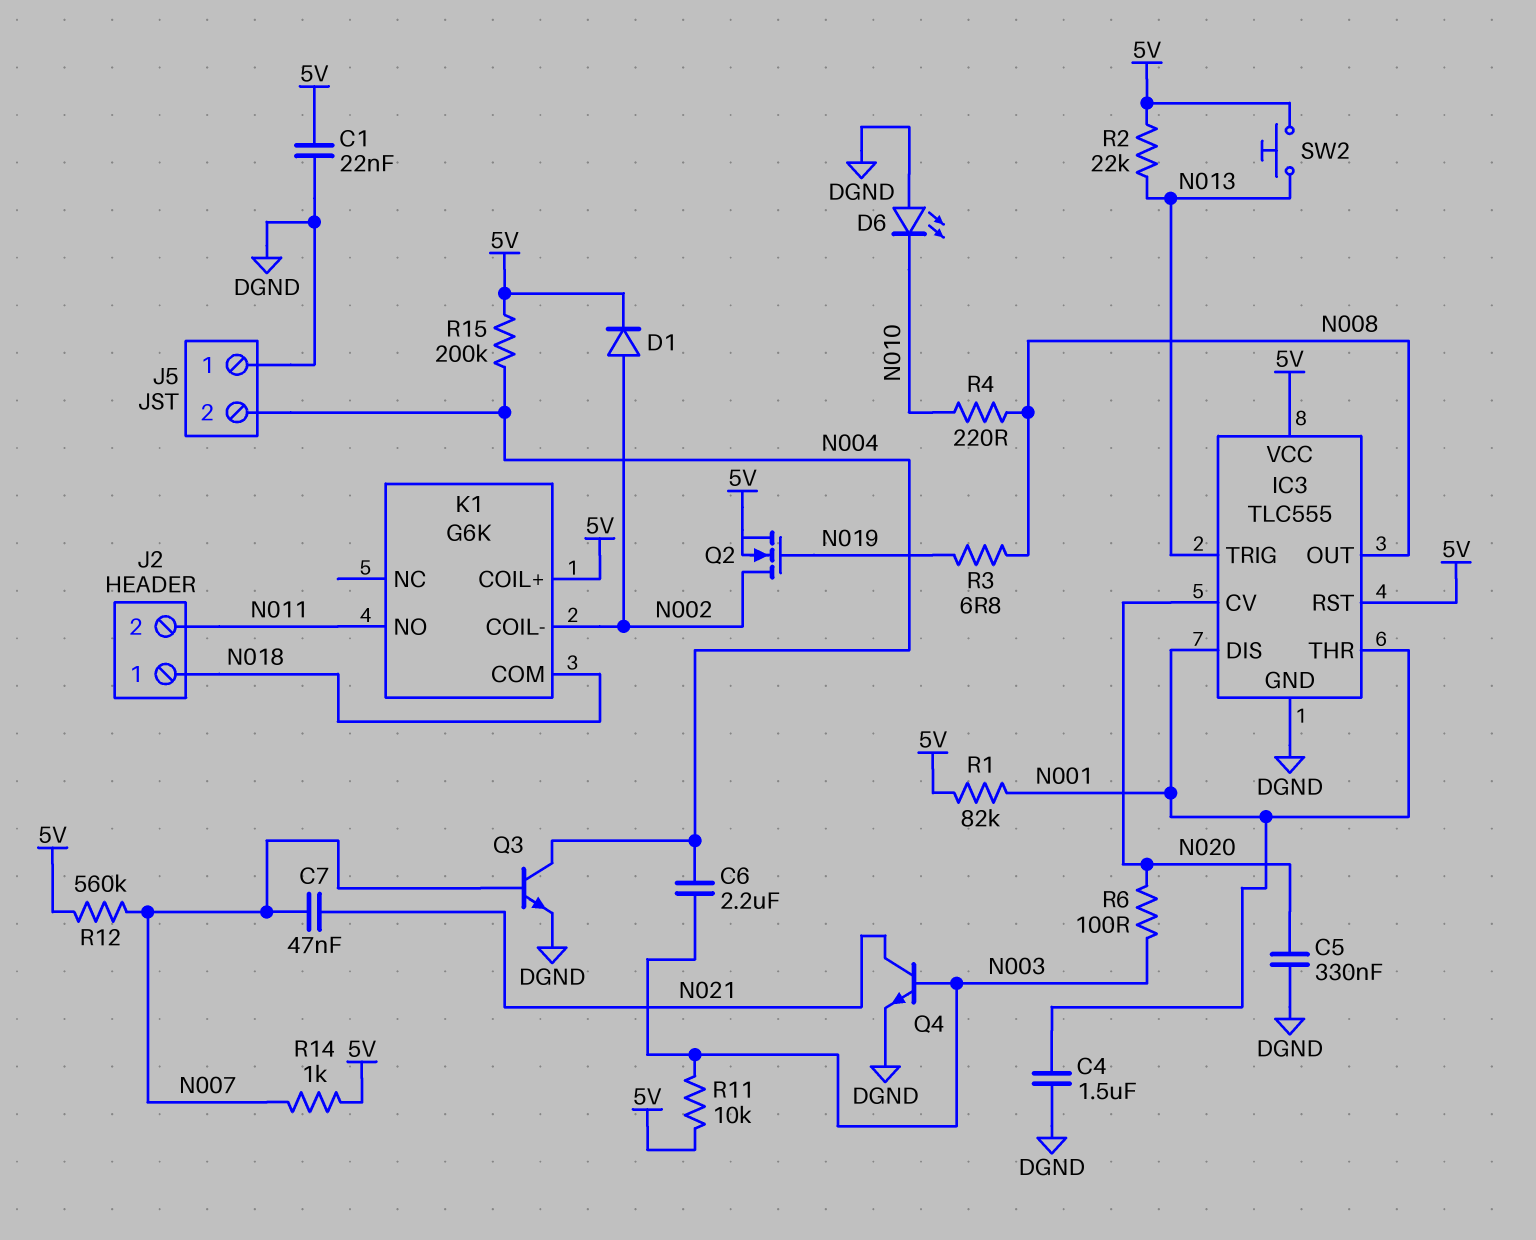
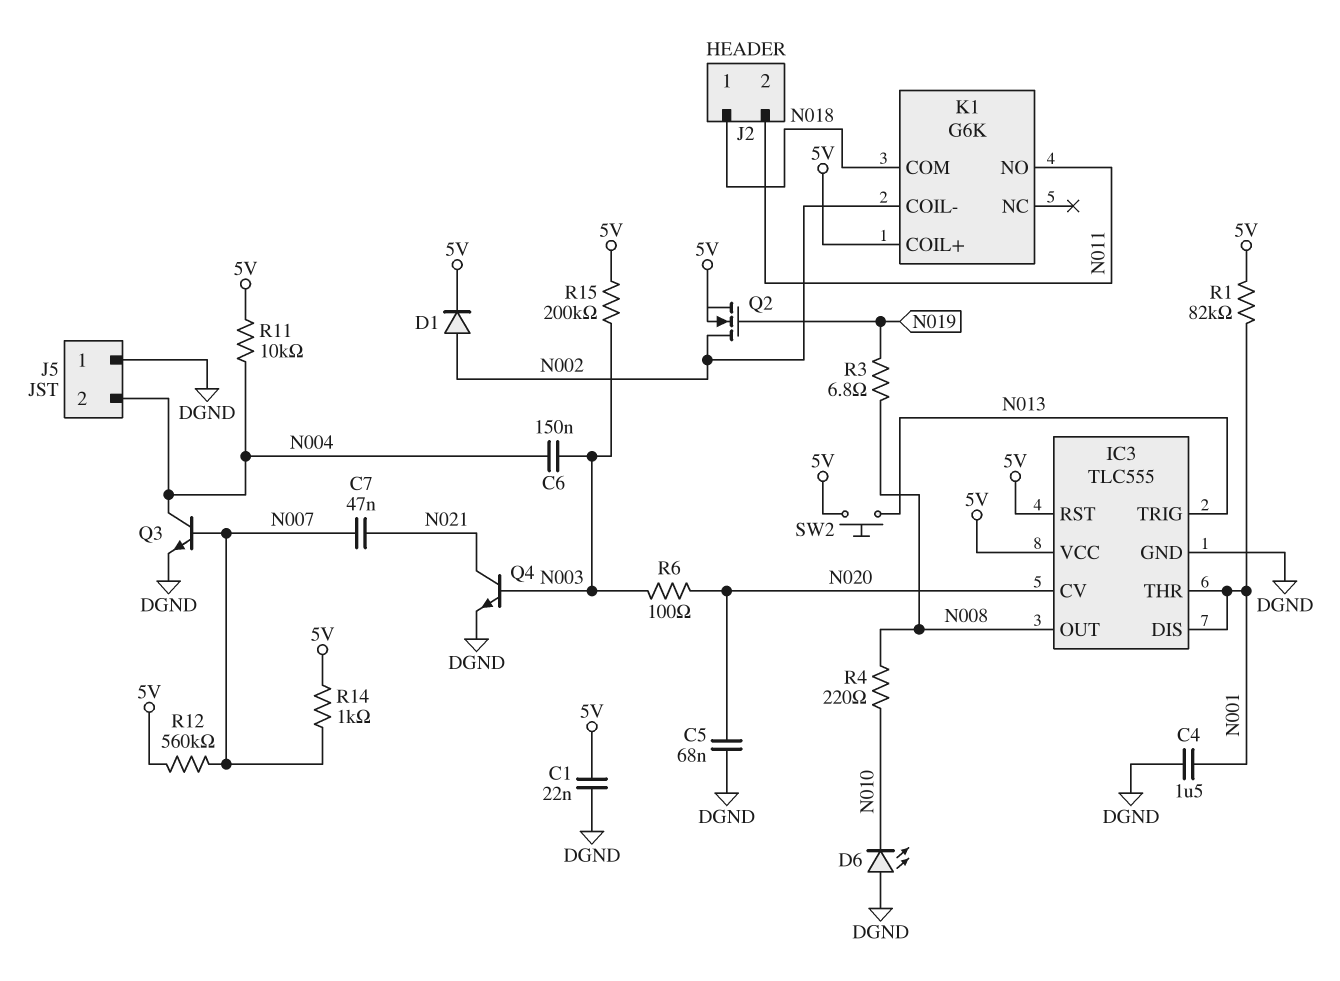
C5: 330nF (DGND, N020) -> 68nF (DGND, N020)
C6: 2.2uF (N003, N004) -> 150nF (N003, N004)
R2: 22k (5V, N013) -> none
R11: 10k (5V, N003) -> 10k (5V, N004)
R15: 200k (5V, N004) -> 200k (5V, N003)

